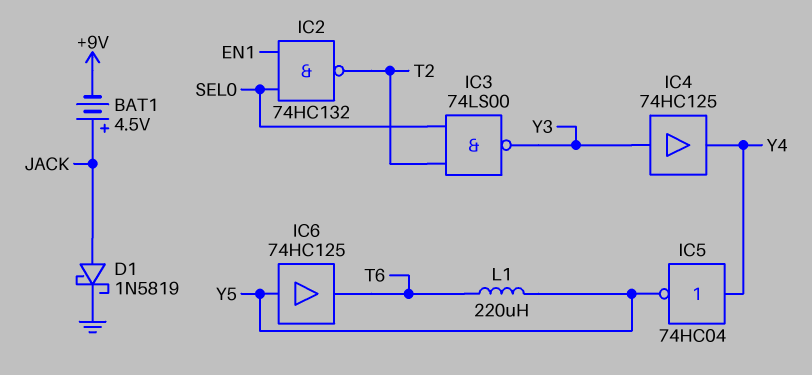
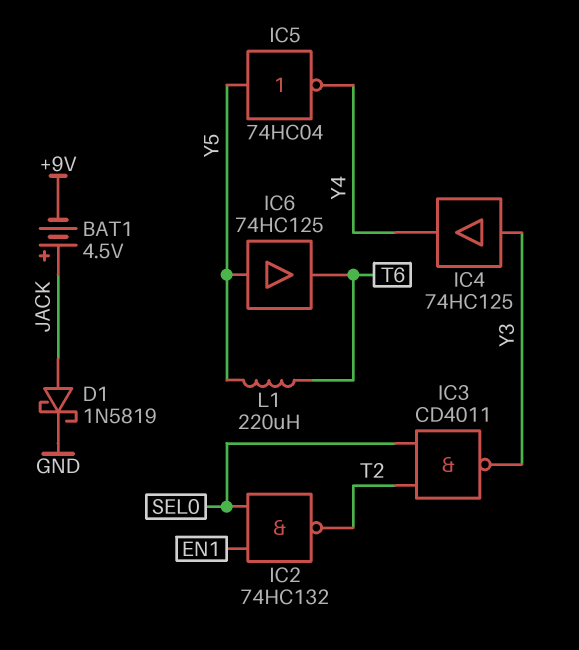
IC3: NAND 74LS00 (in SEL0, in T2, out Y3) -> NAND CD4011 (in SEL0, in T2, out Y3)
IC5: NOT 74HC04 (in Y4, out Y5) -> NOT 74HC04 (in Y5, out Y4)

